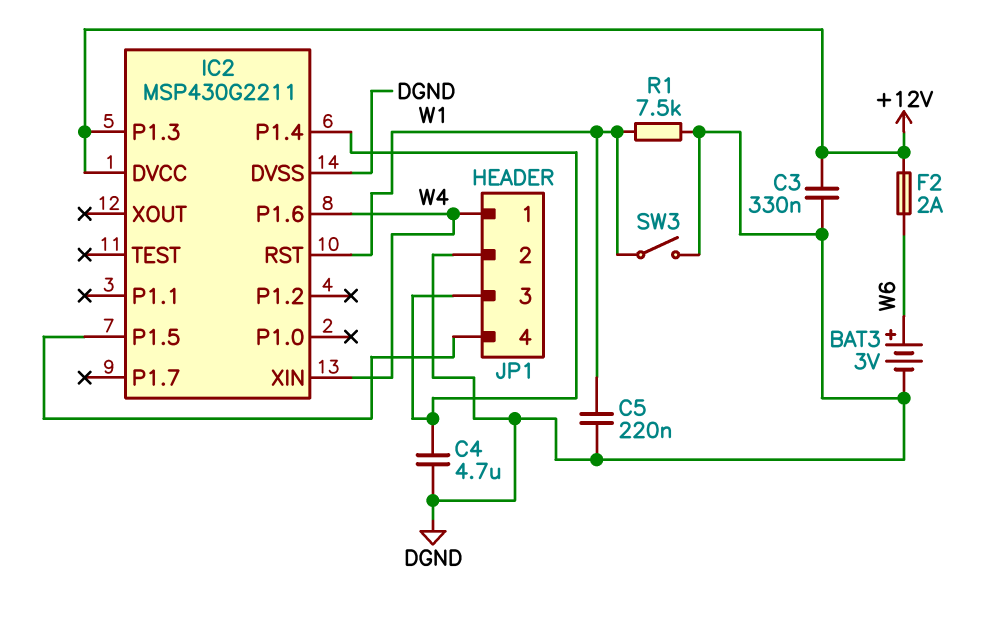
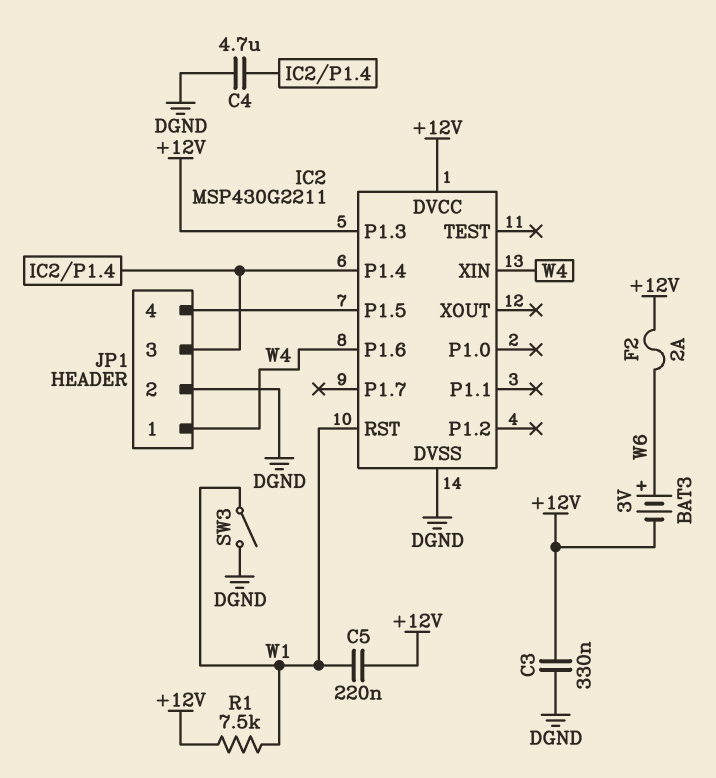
BAT3: 3V (plus W6, minus DGND) -> 3V (plus W6, minus +12V)
C5: 220nF (DGND, W1) -> 220nF (+12V, W1)
R1: 7.5k (DGND, W1) -> 7.5k (+12V, W1)

